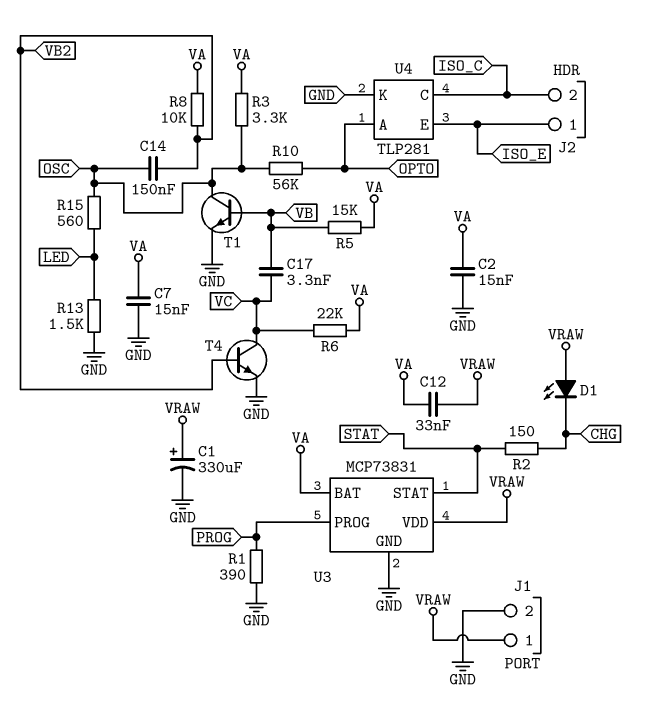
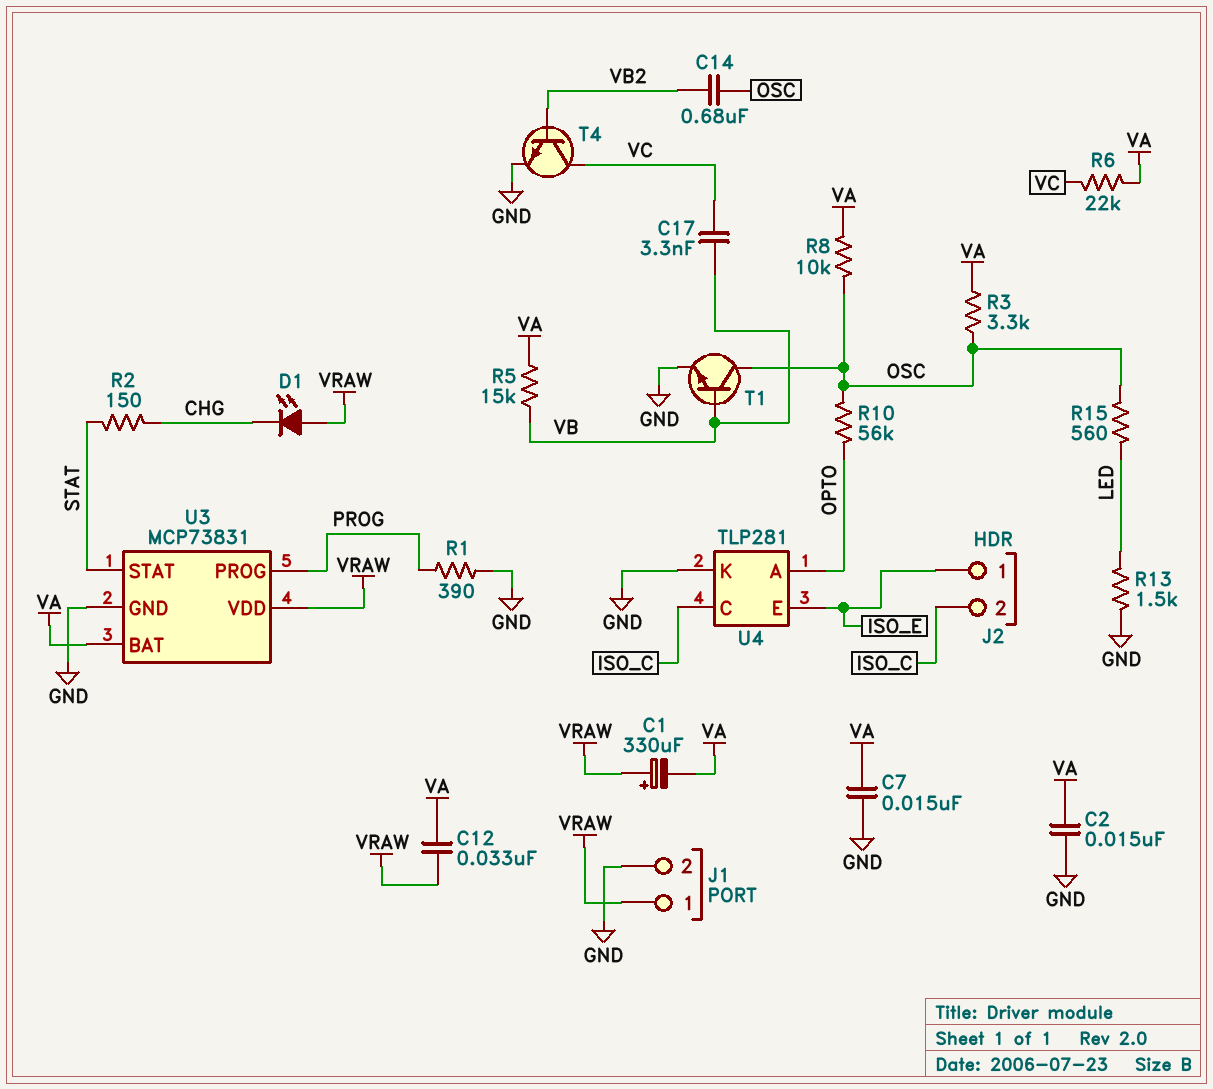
C1: 330uF (plus VRAW, minus GND) -> 330uF (plus VRAW, minus VA)
C14: 150nF (OSC, VB2) -> 680nF (OSC, VB2)
R8: 10k (VA, VB2) -> 10k (OSC, VA)

